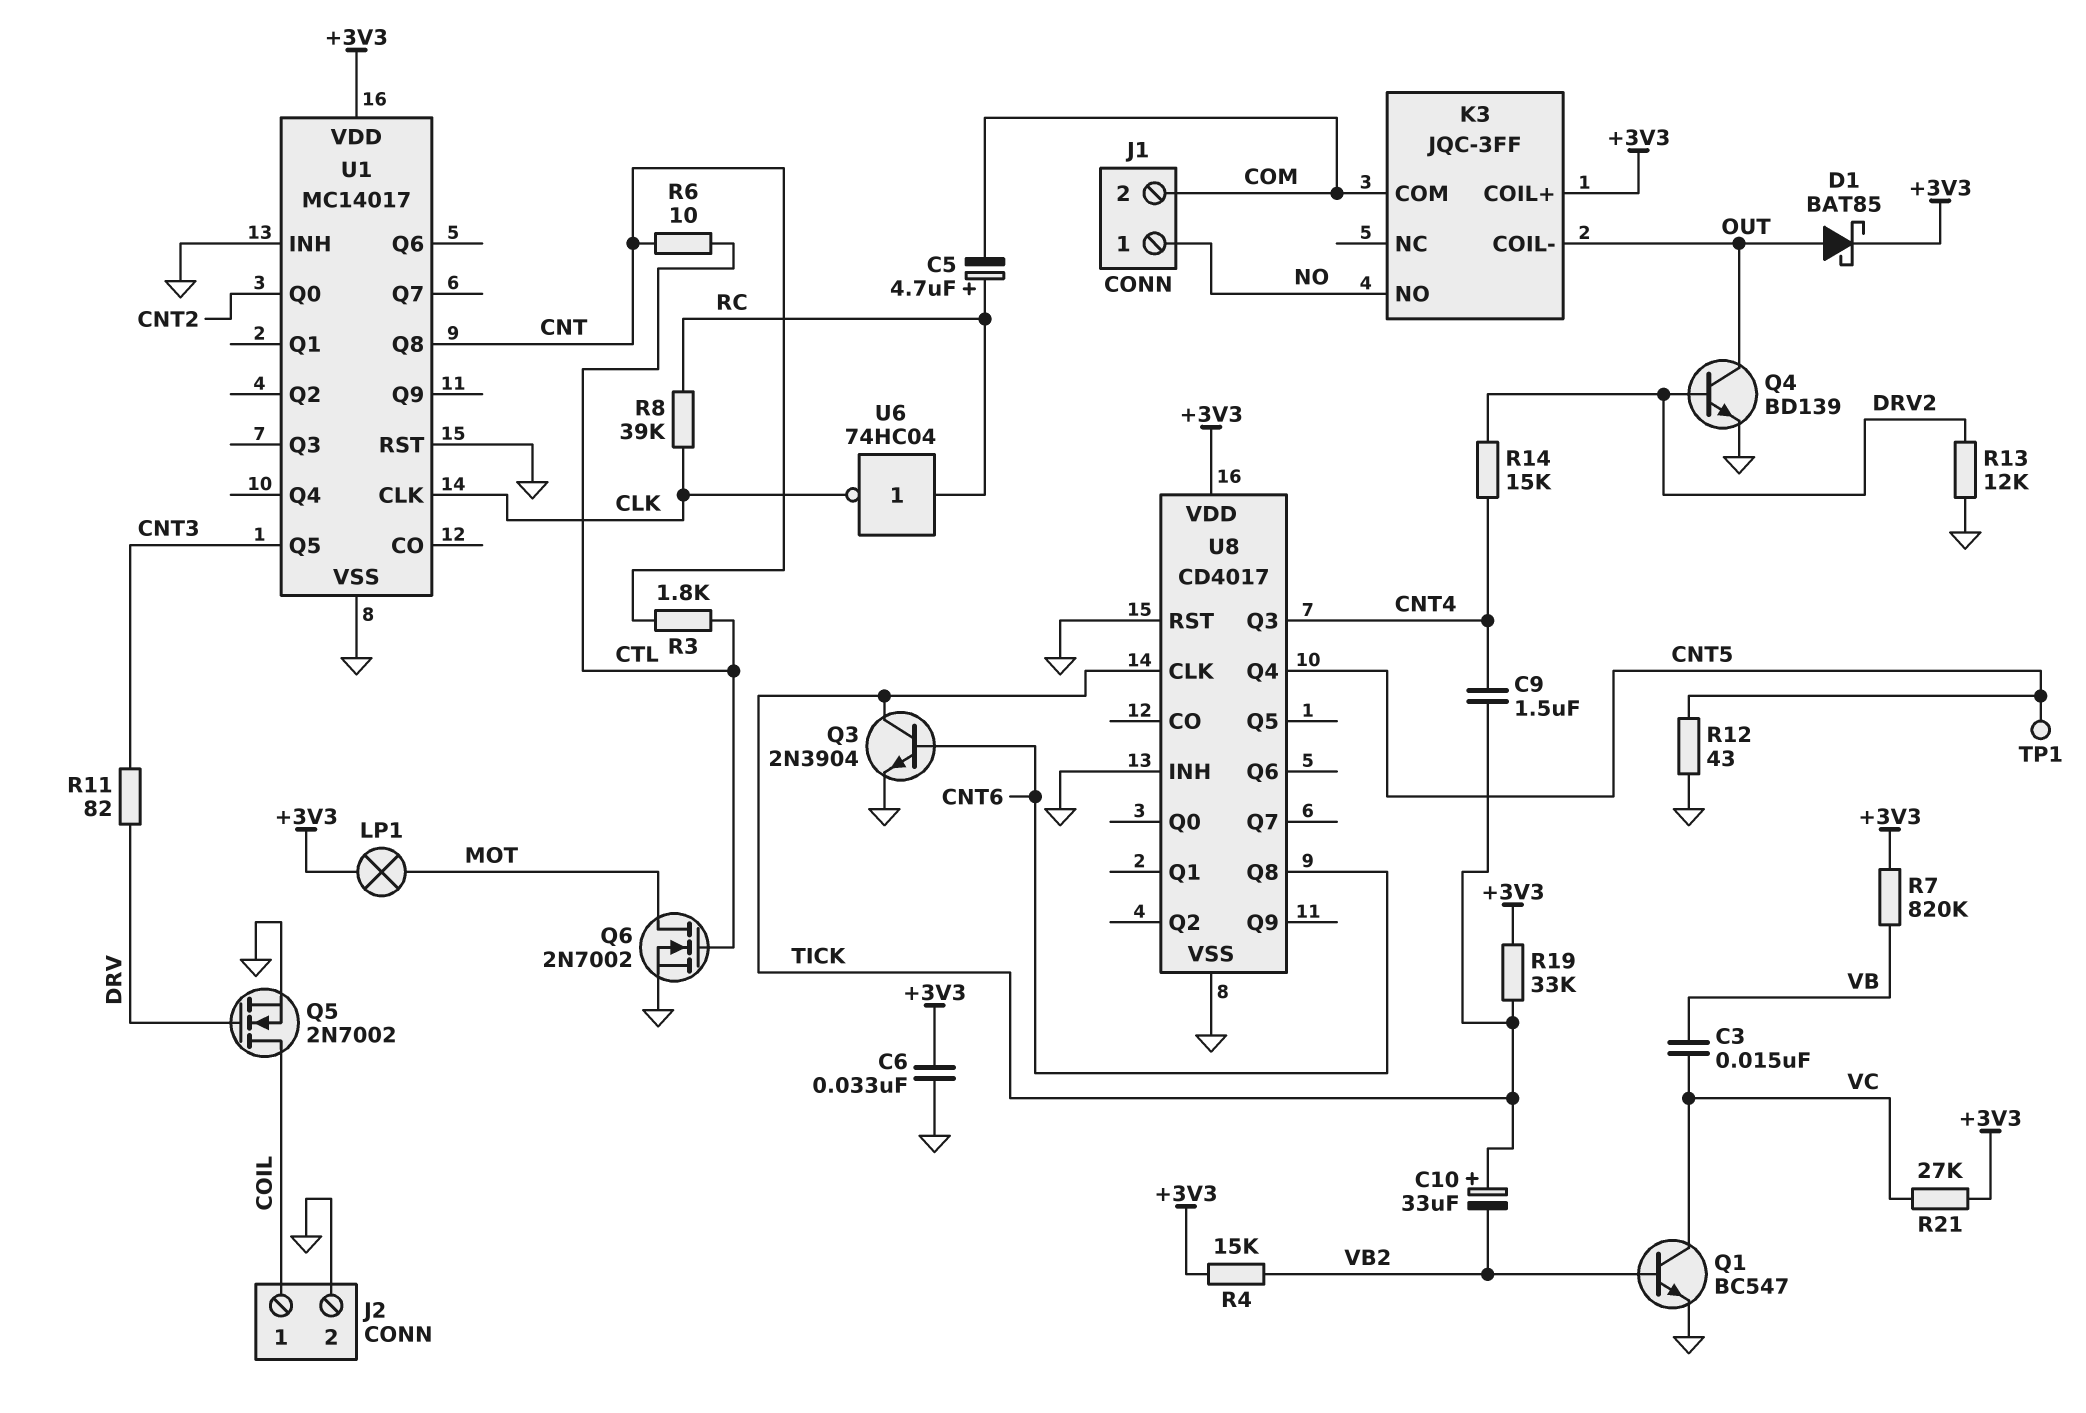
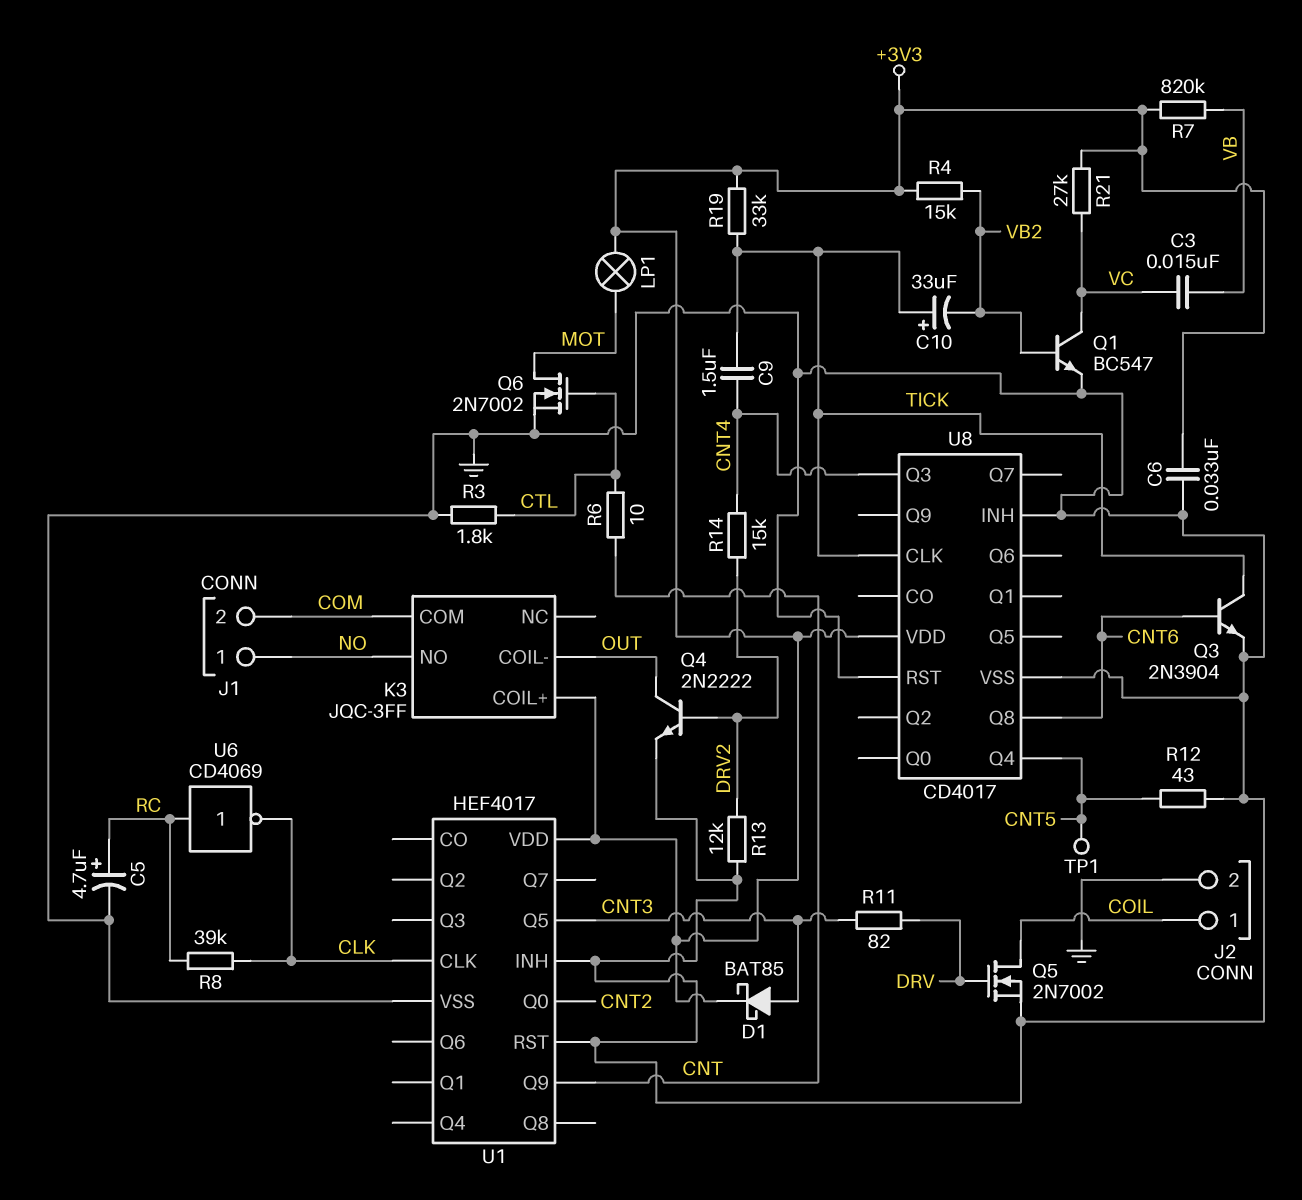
C5: 4.7uF (plus RC, minus COM) -> 4.7uF (plus RC, minus GND)
D1: schottky BAT85 (A OUT, K +3V3) -> schottky BAT85 (A CNT3, K +3V3)
Q4: NPN BD139 (B DRV2, C OUT, E GND) -> NPN 2N2222 (B DRV2, C OUT, E GND)
R3: 1.8k (CNT, CTL) -> 1.8k (CTL, GND)
U1: MC14017 -> HEF4017
U1 pin Q8: CNT -> none
U1 pin Q9: none -> CNT
U6: NOT 74HC04 (in RC, out CLK) -> NOT CD4069 (in RC, out CLK)

